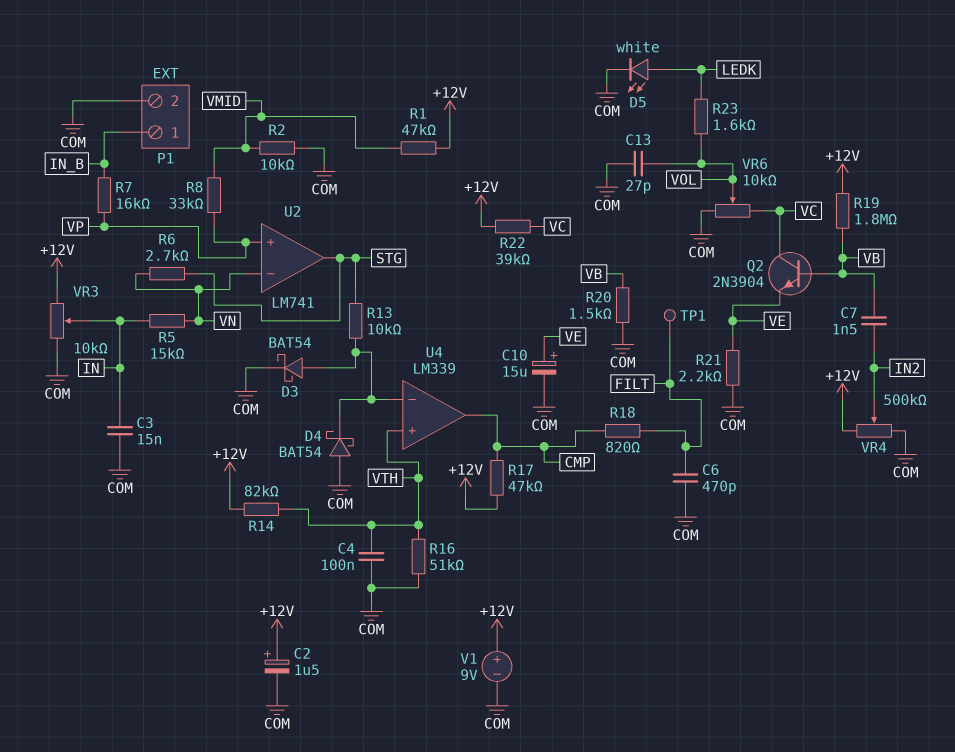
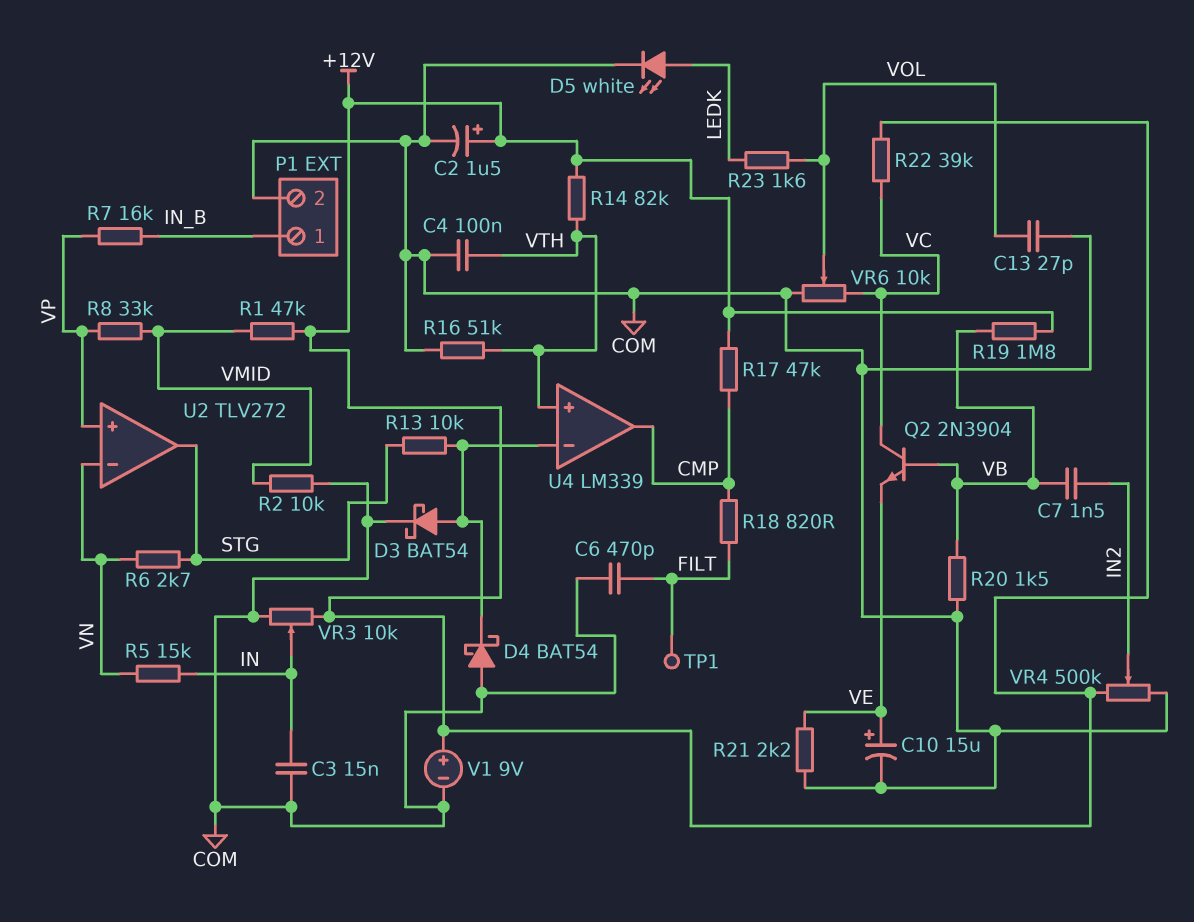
U2: LM741 -> TLV272

